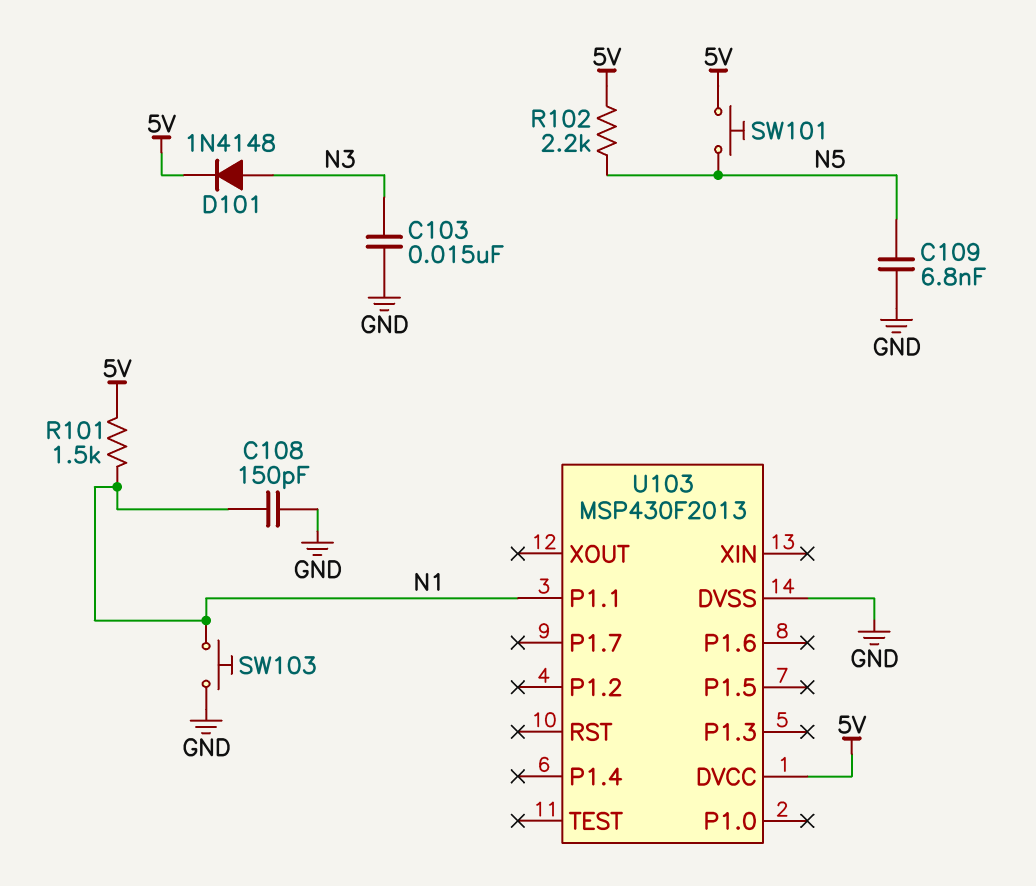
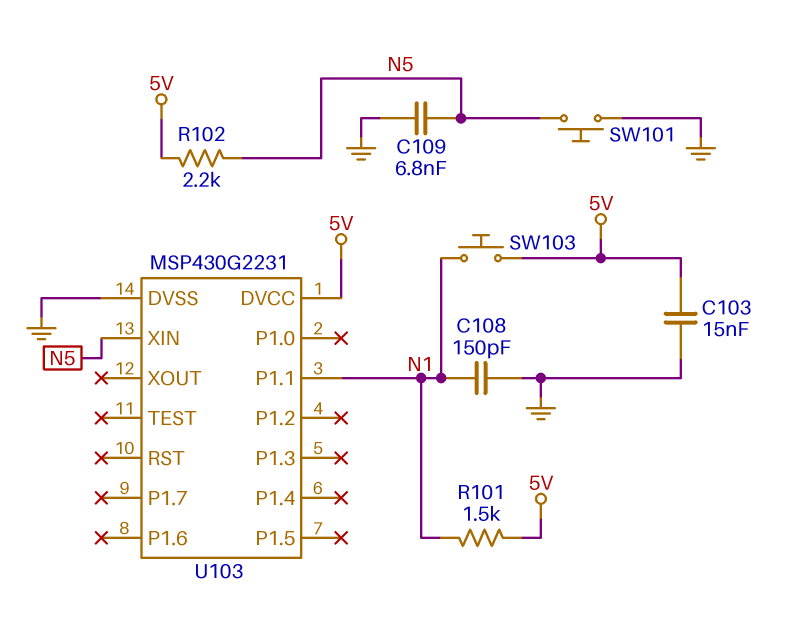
C103: 15nF (GND, N3) -> 15nF (5V, GND)
D101: diode 1N4148 (A N3, K 5V) -> none
SW101: button (5V, N5) -> button (GND, N5)
SW103: button (GND, N1) -> button (5V, N1)
U103: MSP430F2013 -> MSP430G2231
U103 pin XIN: none -> N5

